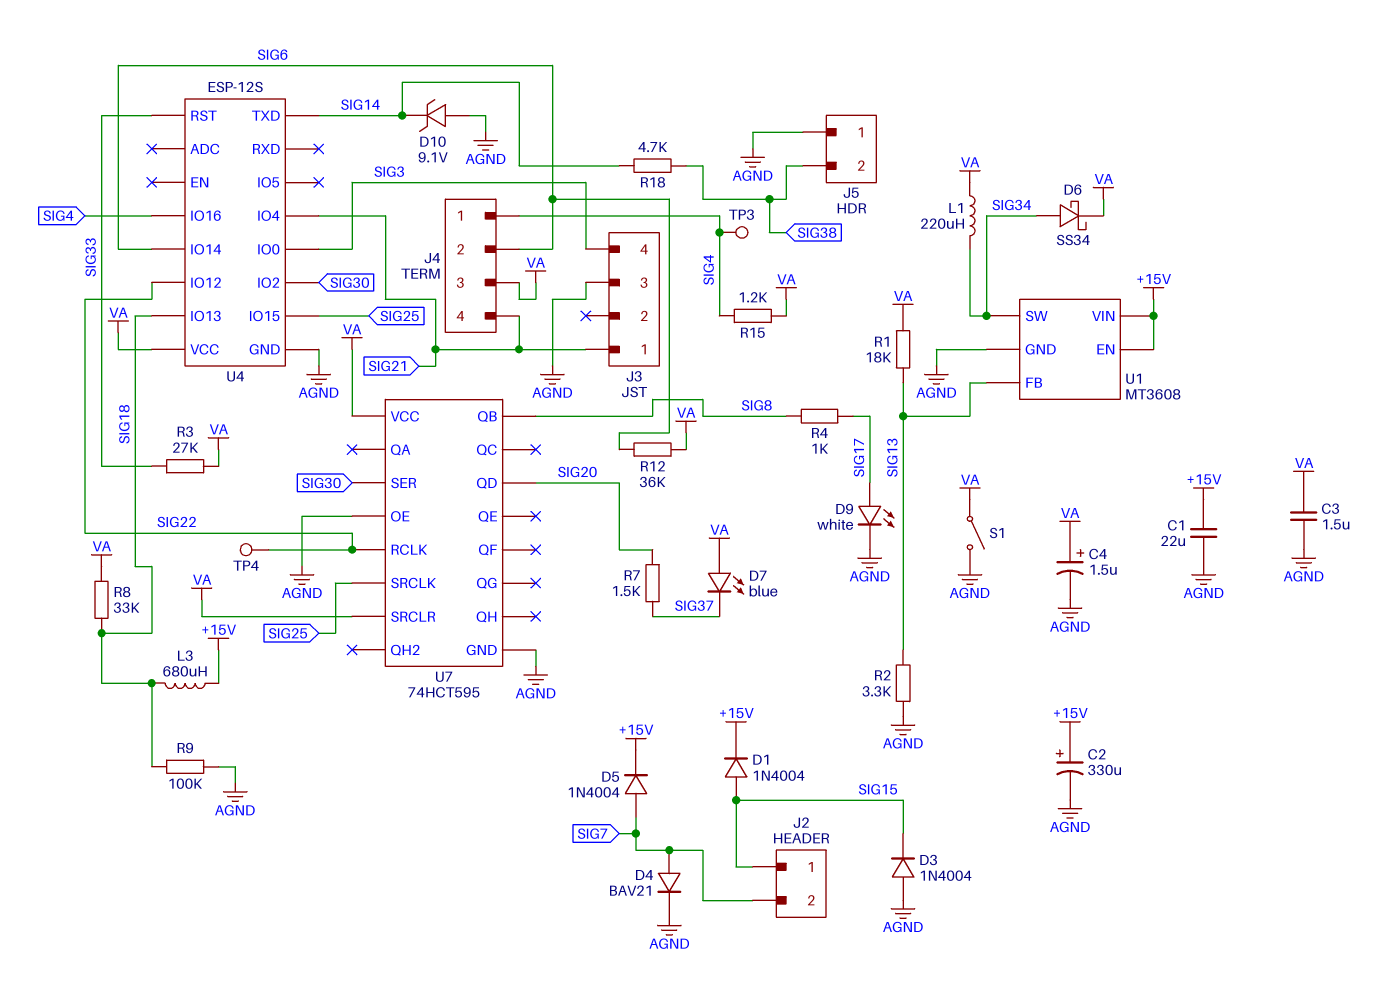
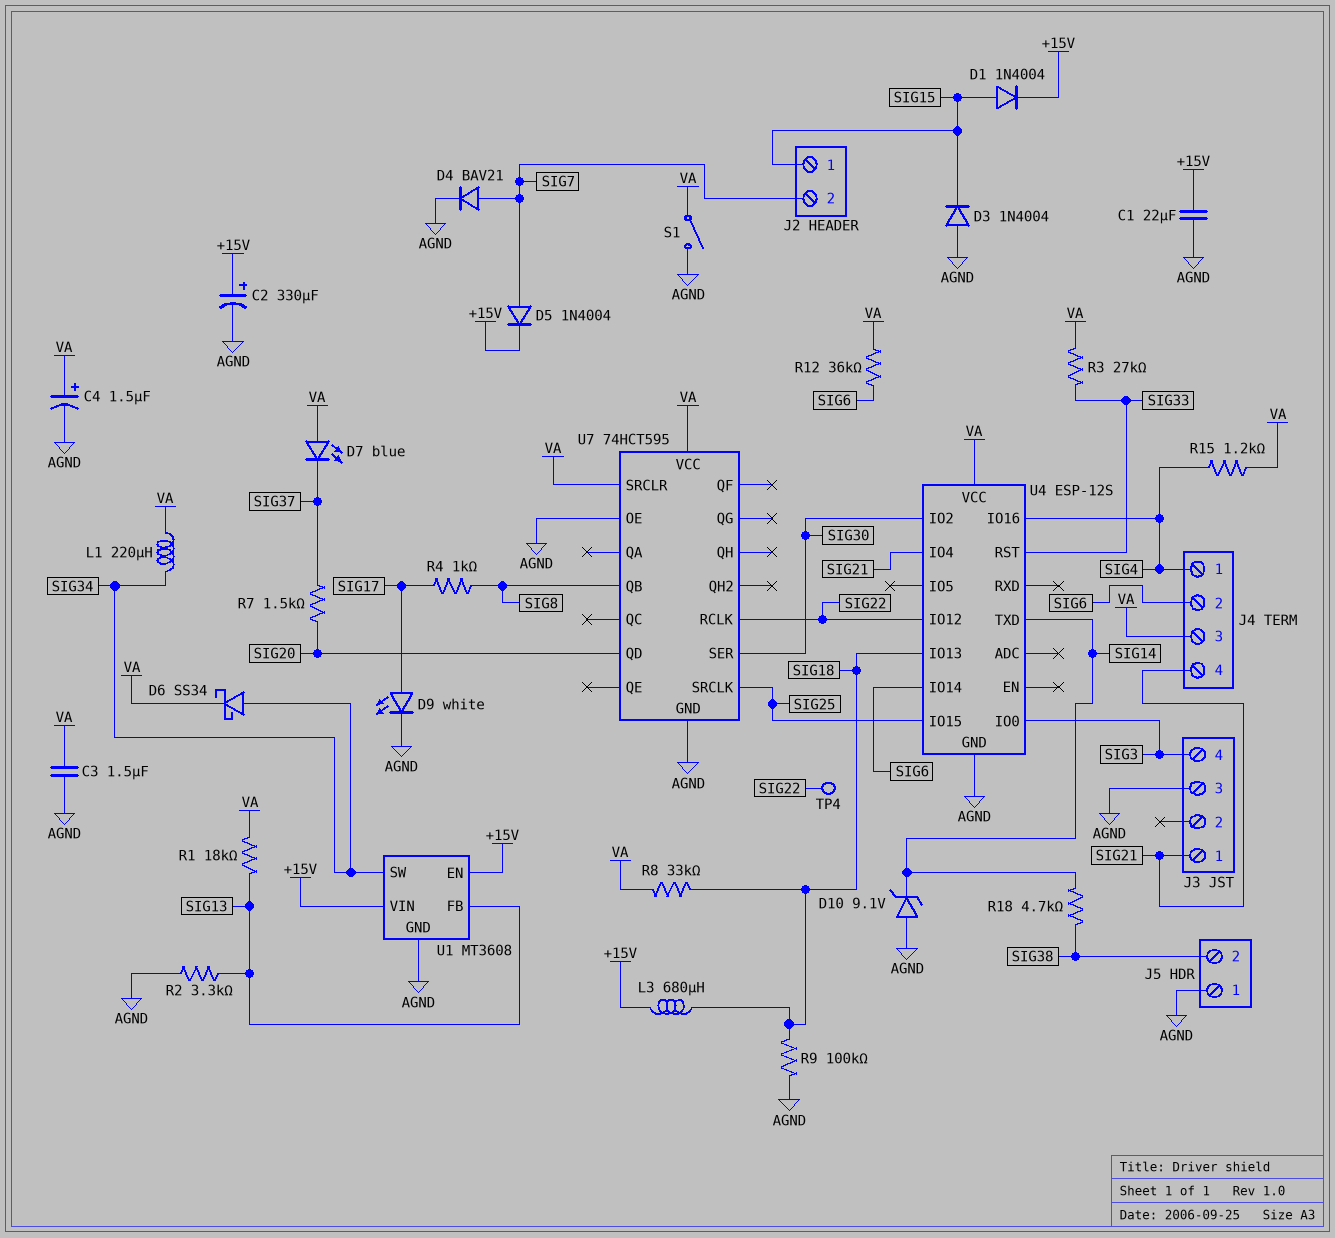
TP3: test point (SIG4) -> none

